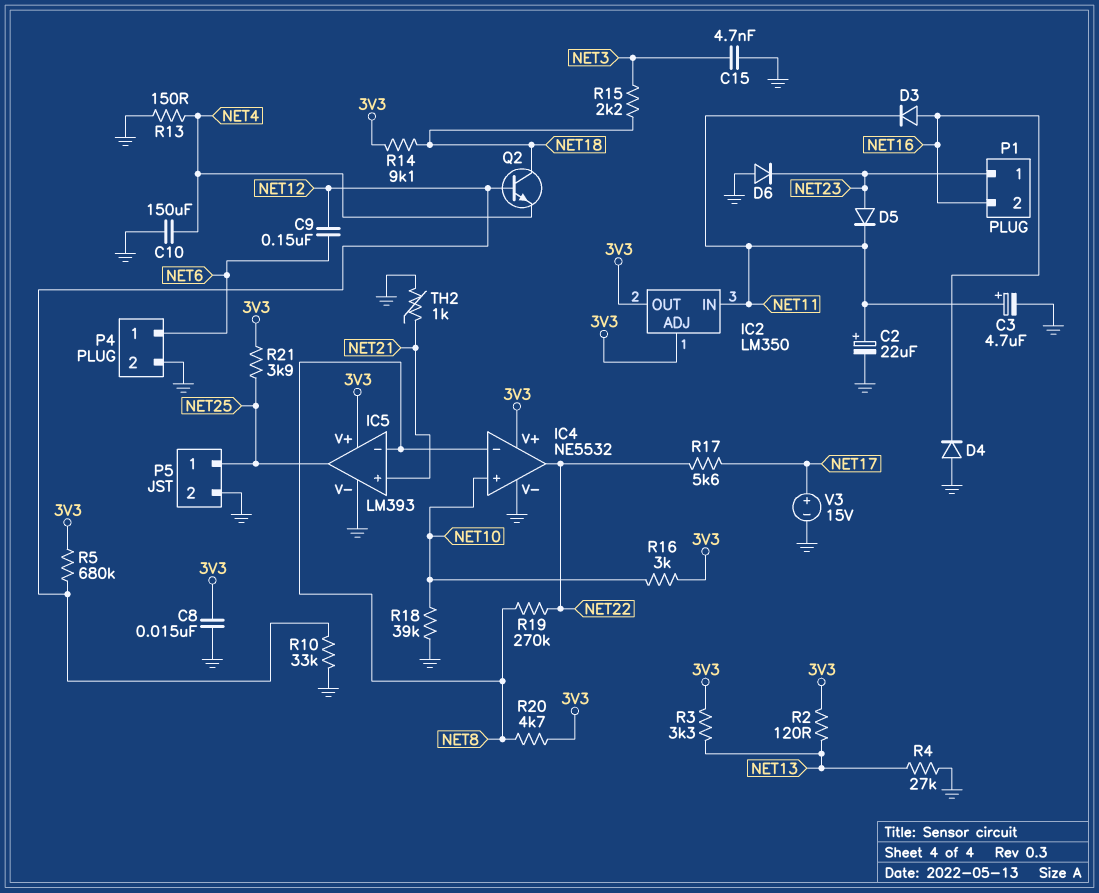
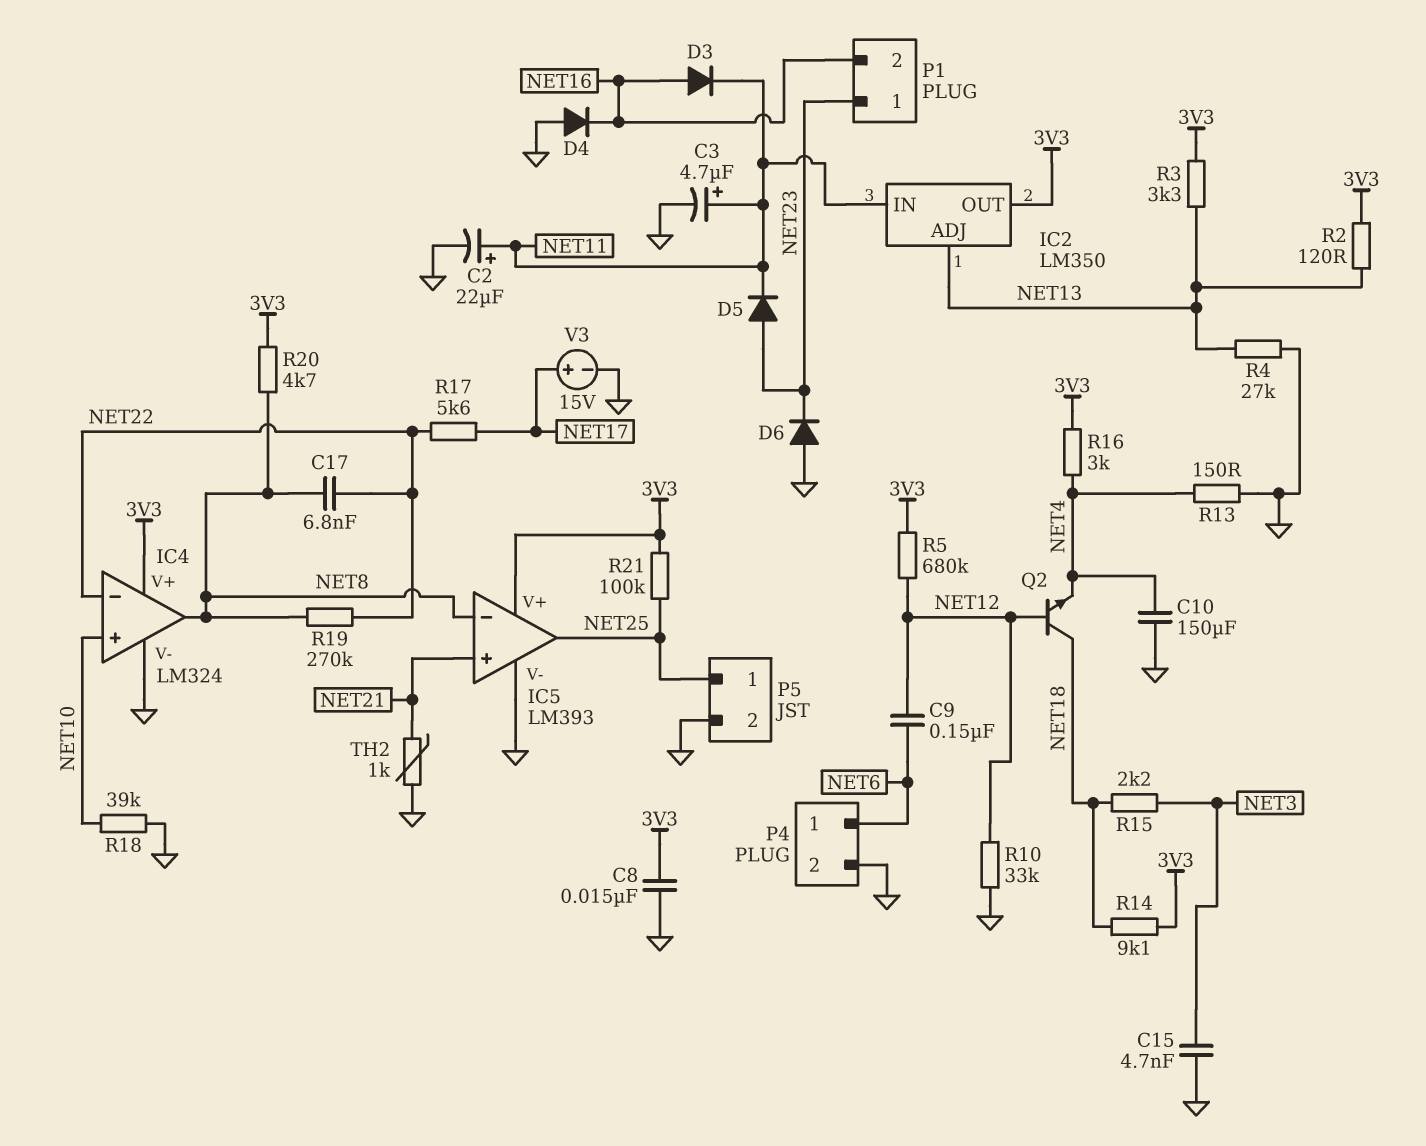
C17: none -> 6.8nF (NET8, NET22)
IC2 pin ADJ: 3V3 -> NET13
IC4: NE5532 -> LM324
IC4 pin in-: NET8 -> NET22
IC4 pin out: NET22 -> NET8
R16: 3k (3V3, NET10) -> 3k (3V3, NET4)
R21: 3.9k (3V3, NET25) -> 100k (3V3, NET25)

